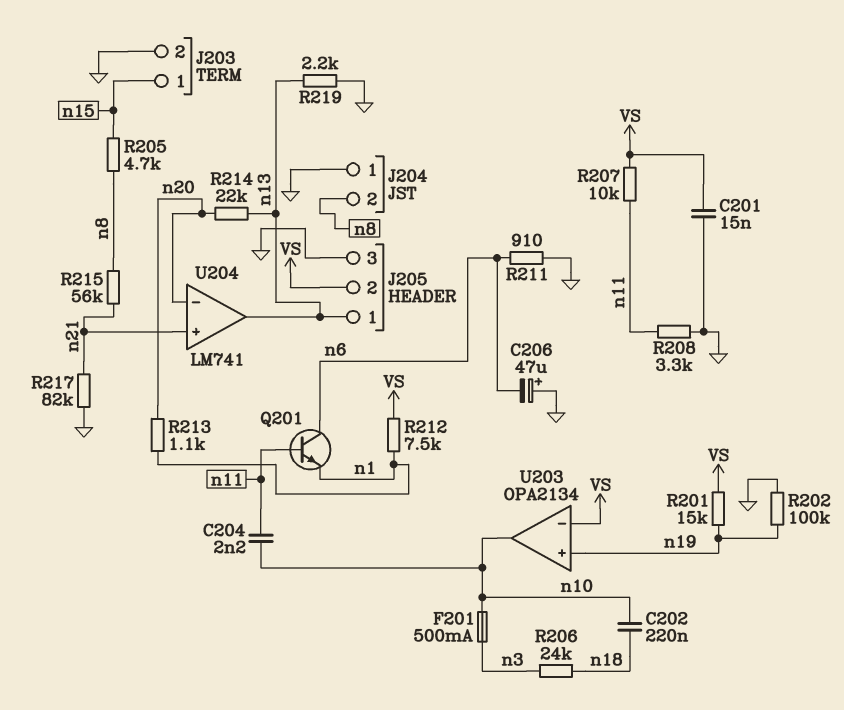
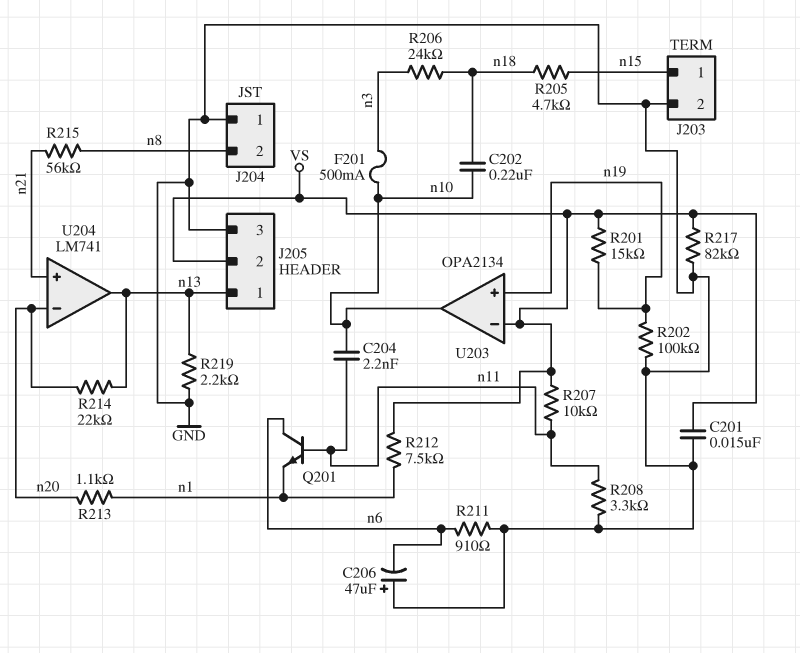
R205: 4.7k (n8, n15) -> 4.7k (n15, n18)
R217: 82k (GND, n21) -> 82k (GND, VS)

